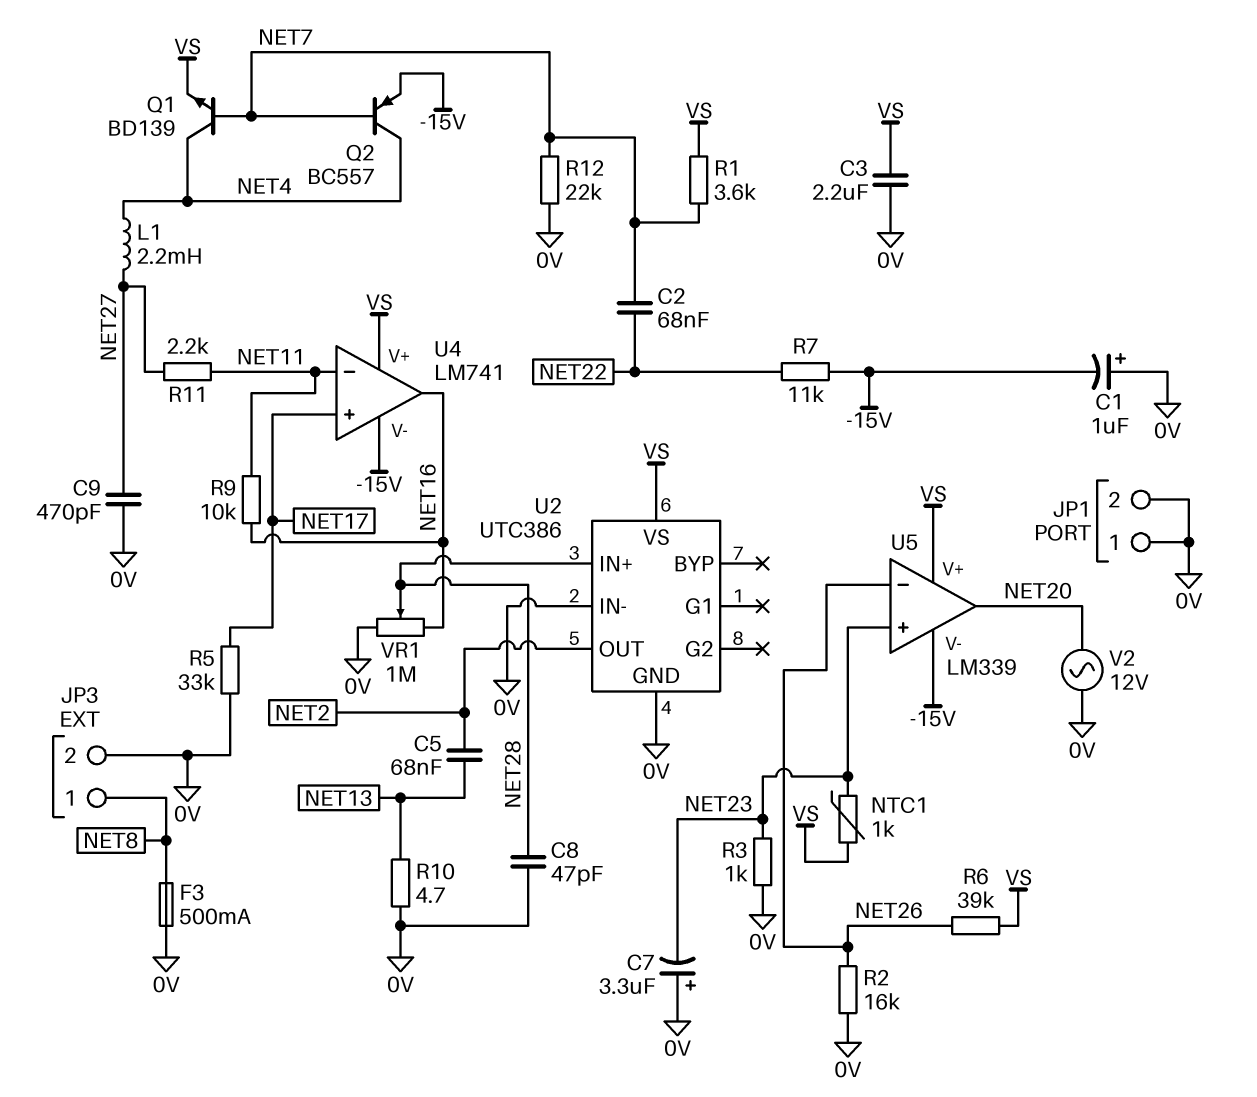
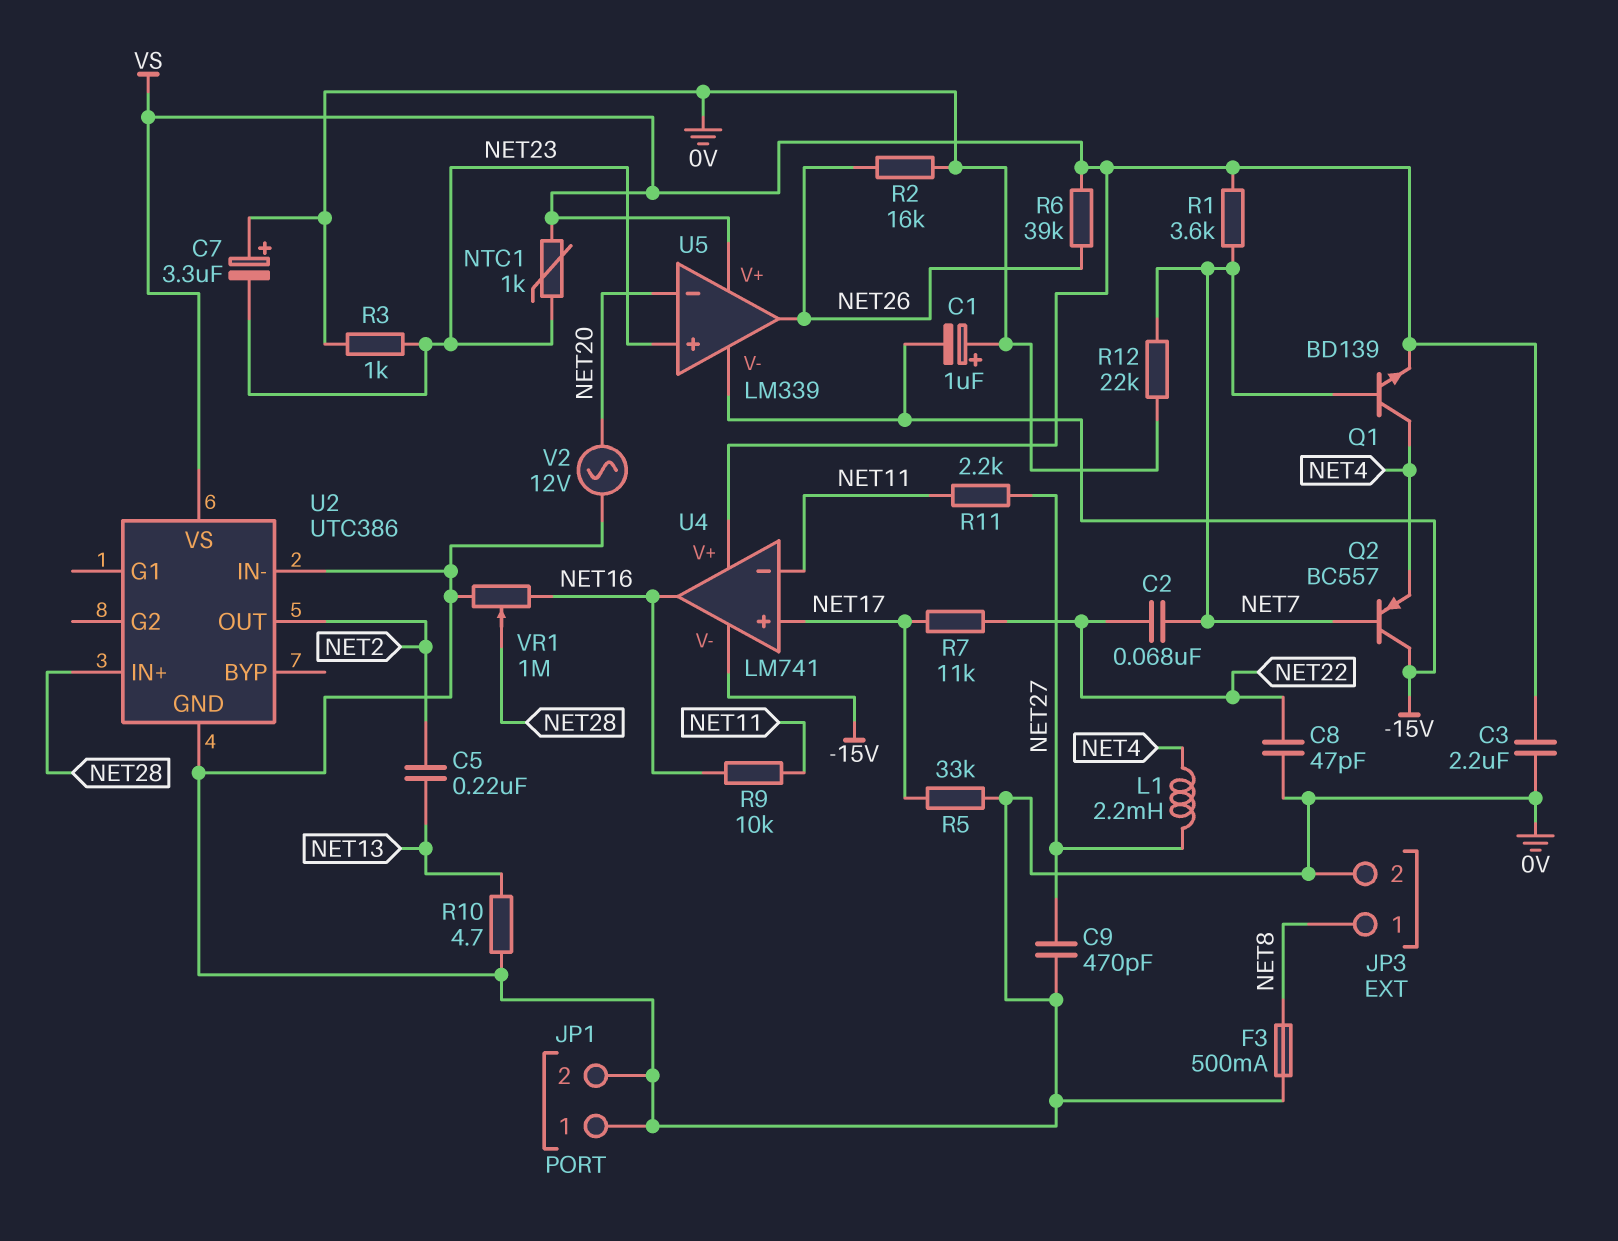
C5: 68nF (NET2, NET13) -> 220nF (NET2, NET13)
C8: 47pF (0V, NET28) -> 47pF (0V, NET22)
Q2: PNP BC557 (B NET7, C NET4, E -15V) -> PNP BC557 (B NET7, C -15V, E NET4)
R7: 11k (-15V, NET22) -> 11k (NET17, NET22)
U5 pin in-: NET26 -> NET20
U5 pin out: NET20 -> NET26

